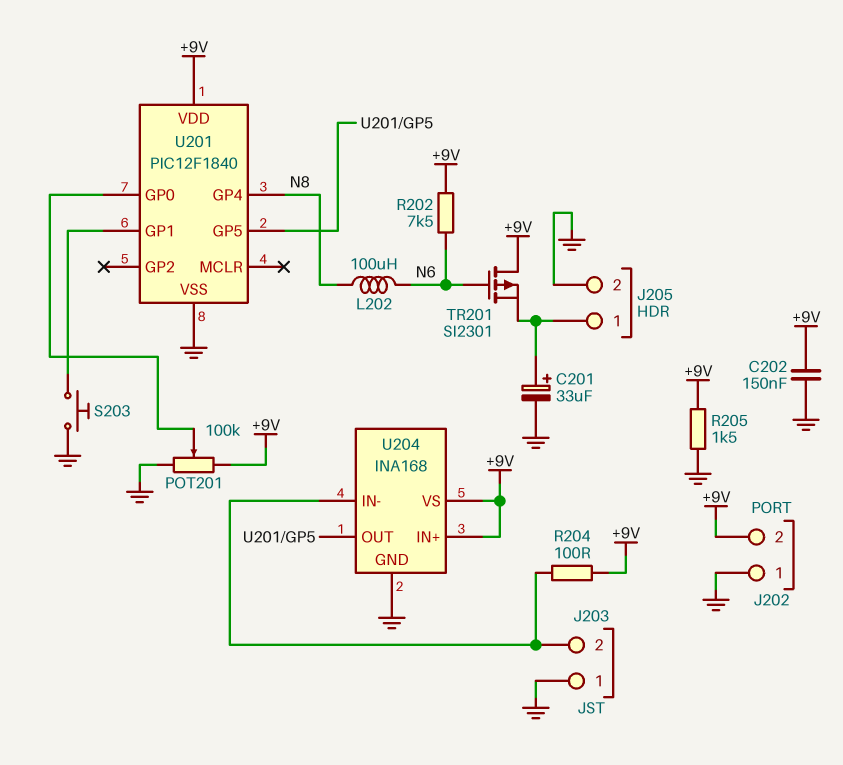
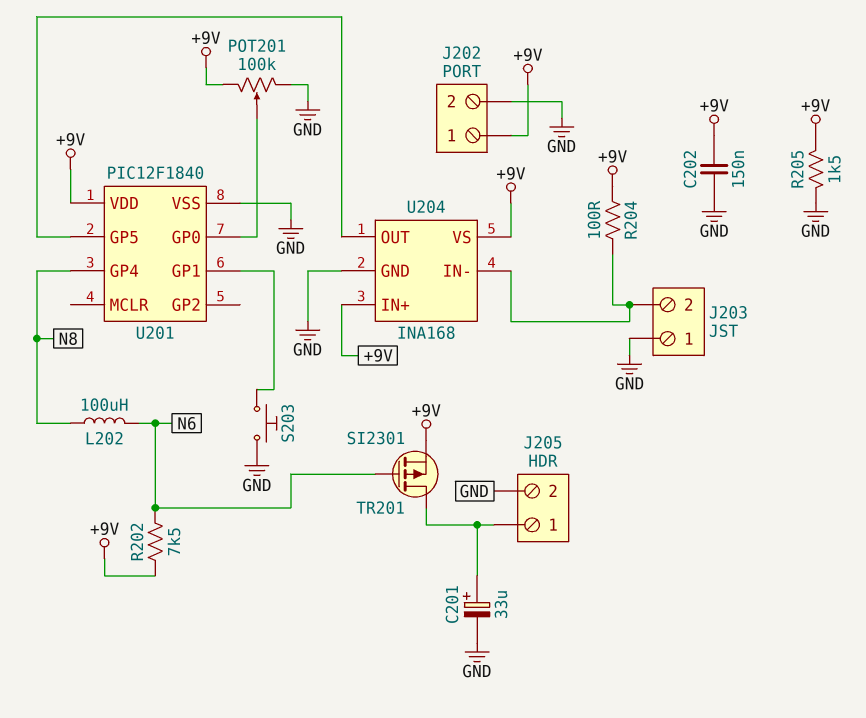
J202 pin 1: GND -> +9V
J202 pin 2: +9V -> GND
TR201: PMOS SI2301 (G N6, D +9V, S J205/1) -> PMOS SI2301 (G N6, D J205/1, S +9V)

